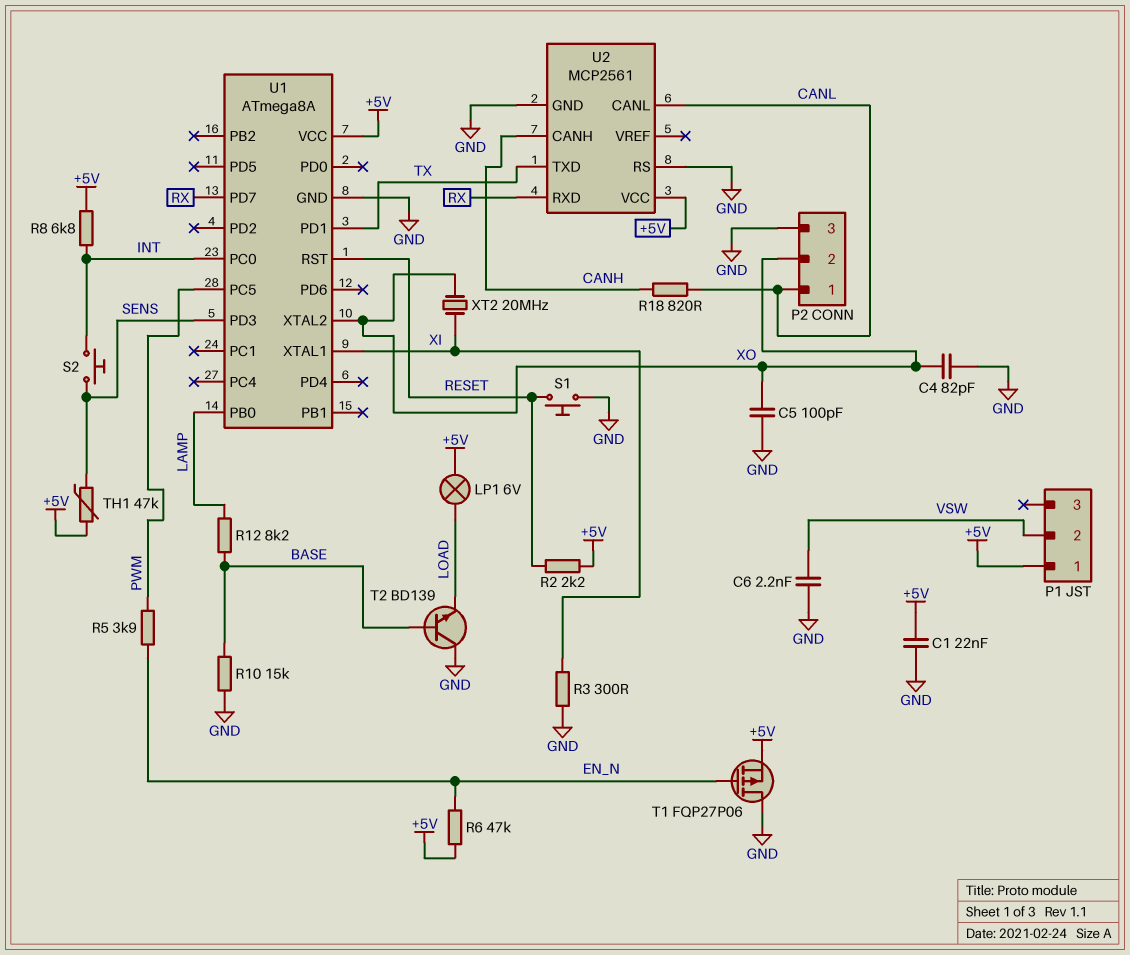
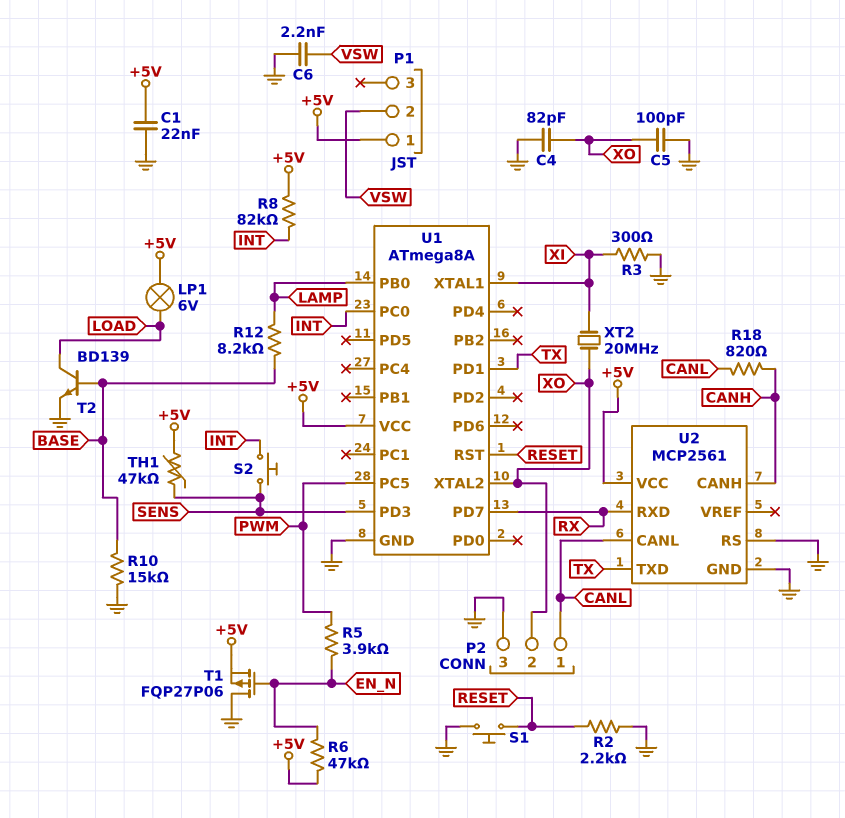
R2: 2.2k (+5V, RESET) -> 2.2k (GND, RESET)
R8: 6.8k (+5V, INT) -> 82k (+5V, INT)
T2: NPN BD139 (B BASE, C GND, E LOAD) -> NPN BD139 (B BASE, C LOAD, E GND)

